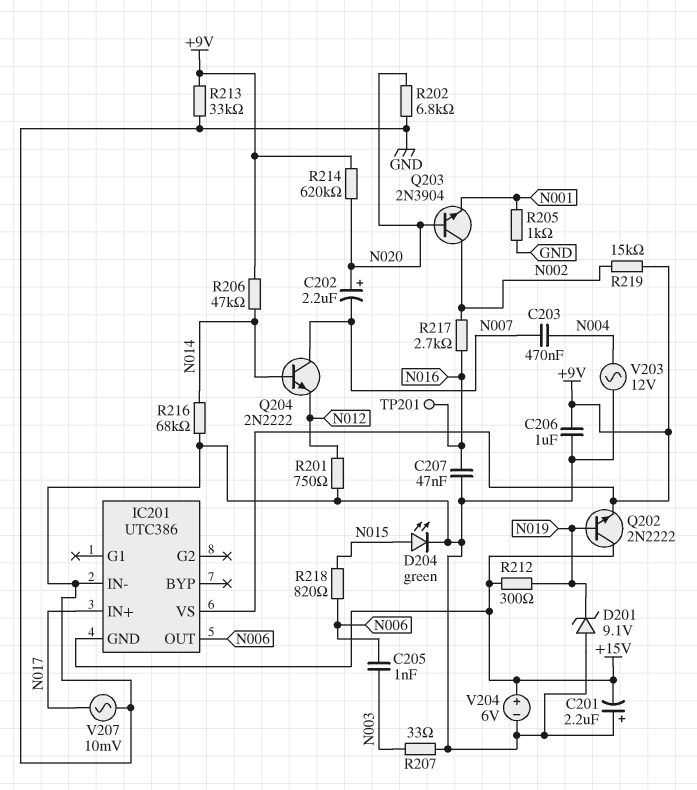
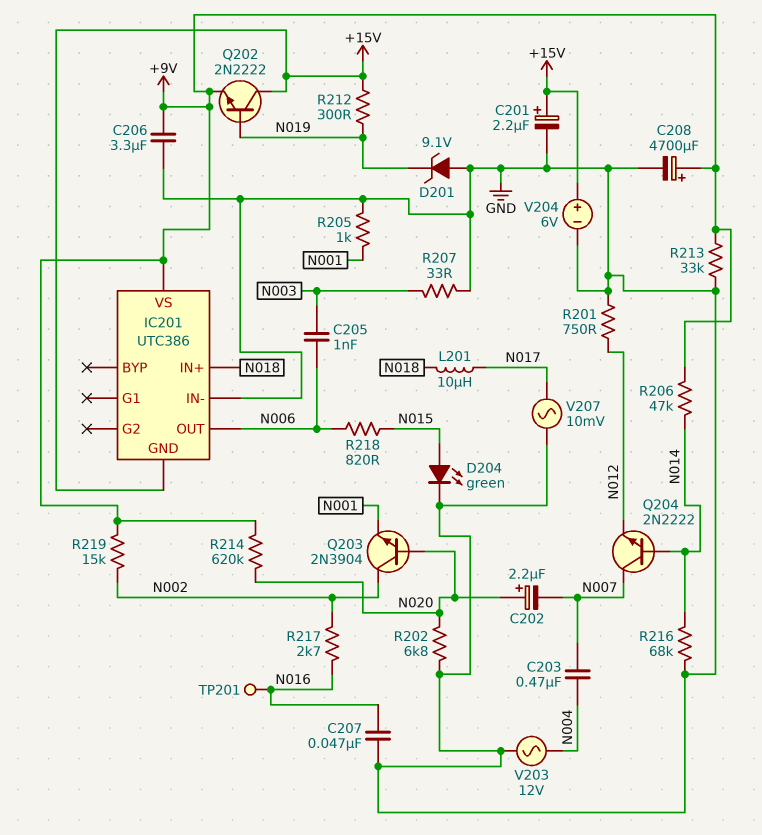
C201: 2.2uF (plus GND, minus +15V) -> 2.2uF (plus +15V, minus GND)
C206: 1uF (+9V, GND) -> 3.3uF (+9V, GND)
C208: none -> 4700uF (plus +9V, minus GND)
IC201 pin IN+: N017 -> N018
L201: none -> 10uH (N017, N018)

